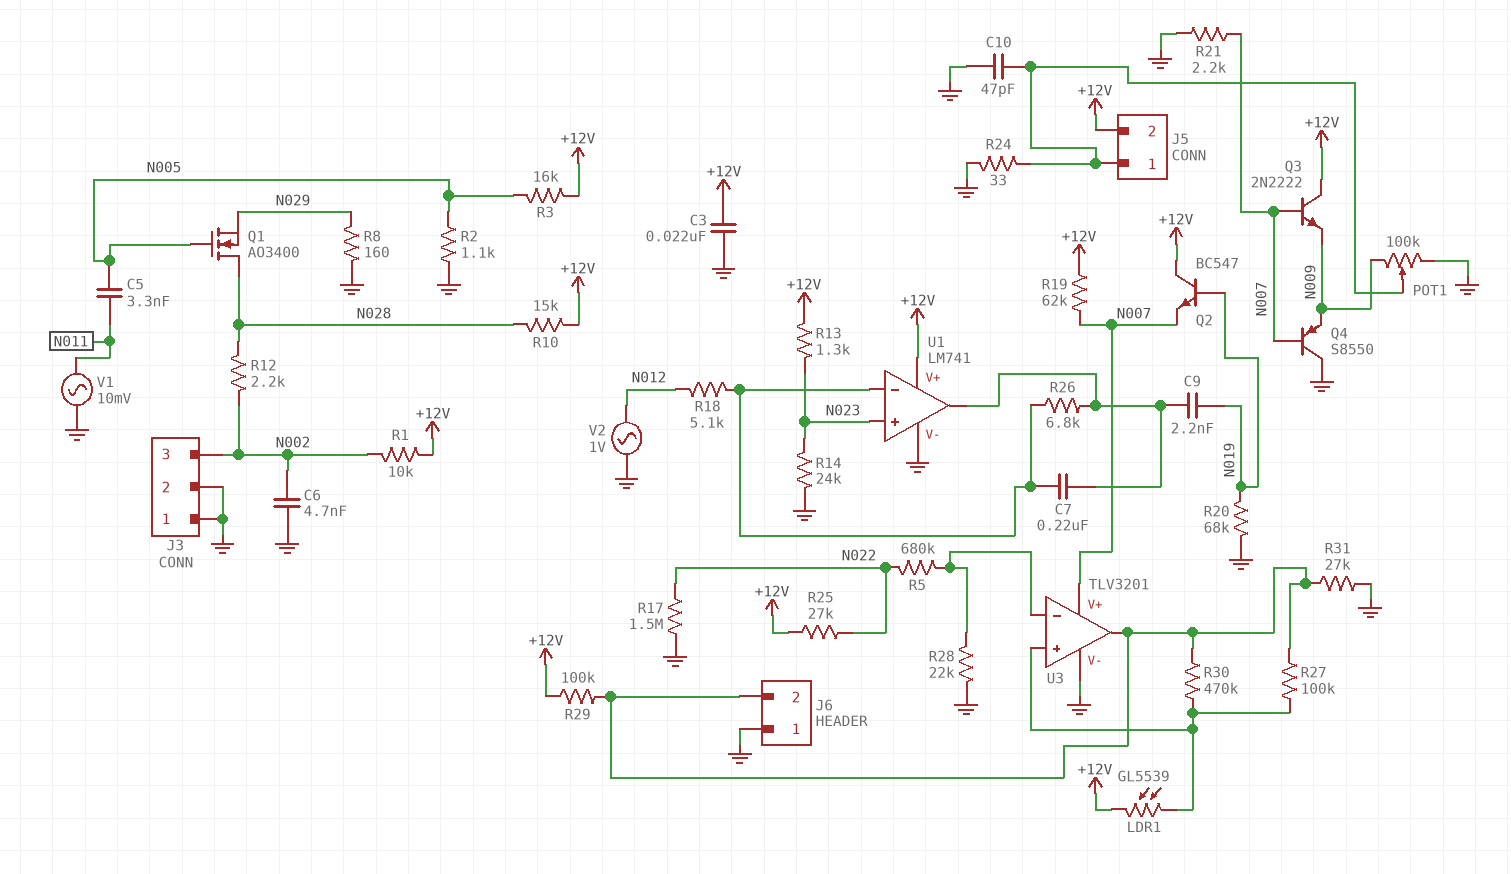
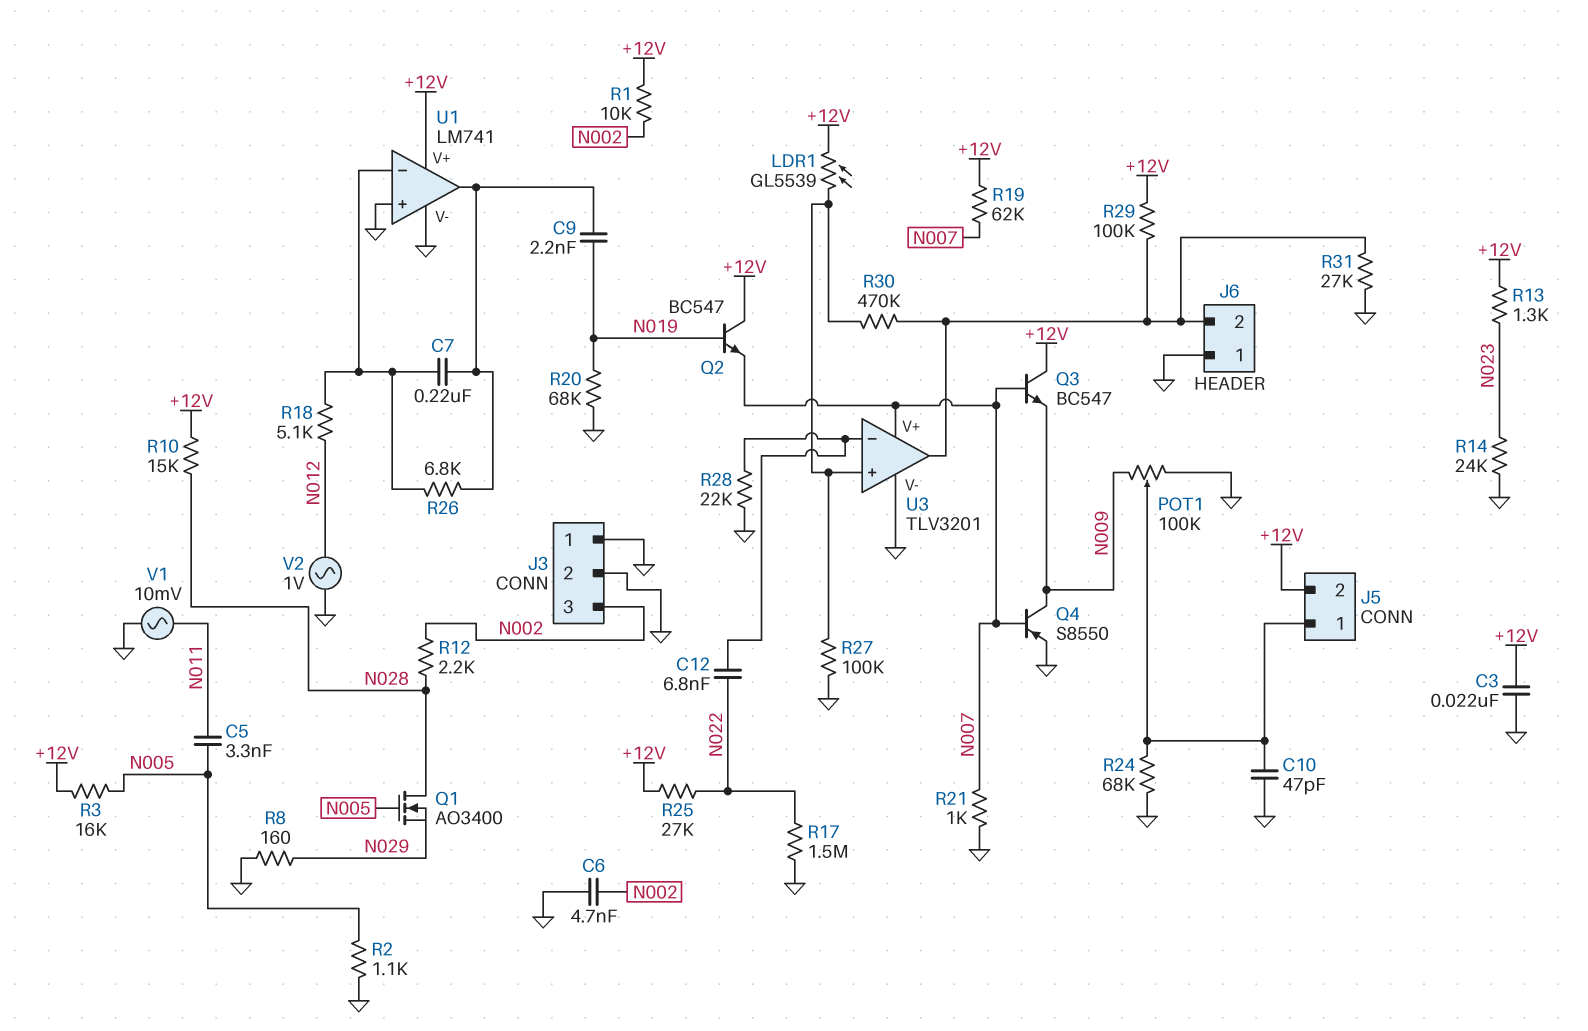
C12: none -> 6.8nF (N022, U3/in-)
Q3: NPN 2N2222 (B N007, C +12V, E N009) -> NPN BC547 (B N007, C +12V, E N009)
Q4: PNP S8550 (B N007, C GND, E N009) -> PNP S8550 (B N007, C N009, E GND)
R5: 680k (N022, U3/in-) -> none
R21: 2.2k (GND, N007) -> 1k (GND, N007)
R24: 33 (GND, J5/1) -> 68k (GND, J5/1)
R27: 100k (J6/2, U3/in+) -> 100k (GND, U3/in+)
U1 pin in+: N023 -> GND

